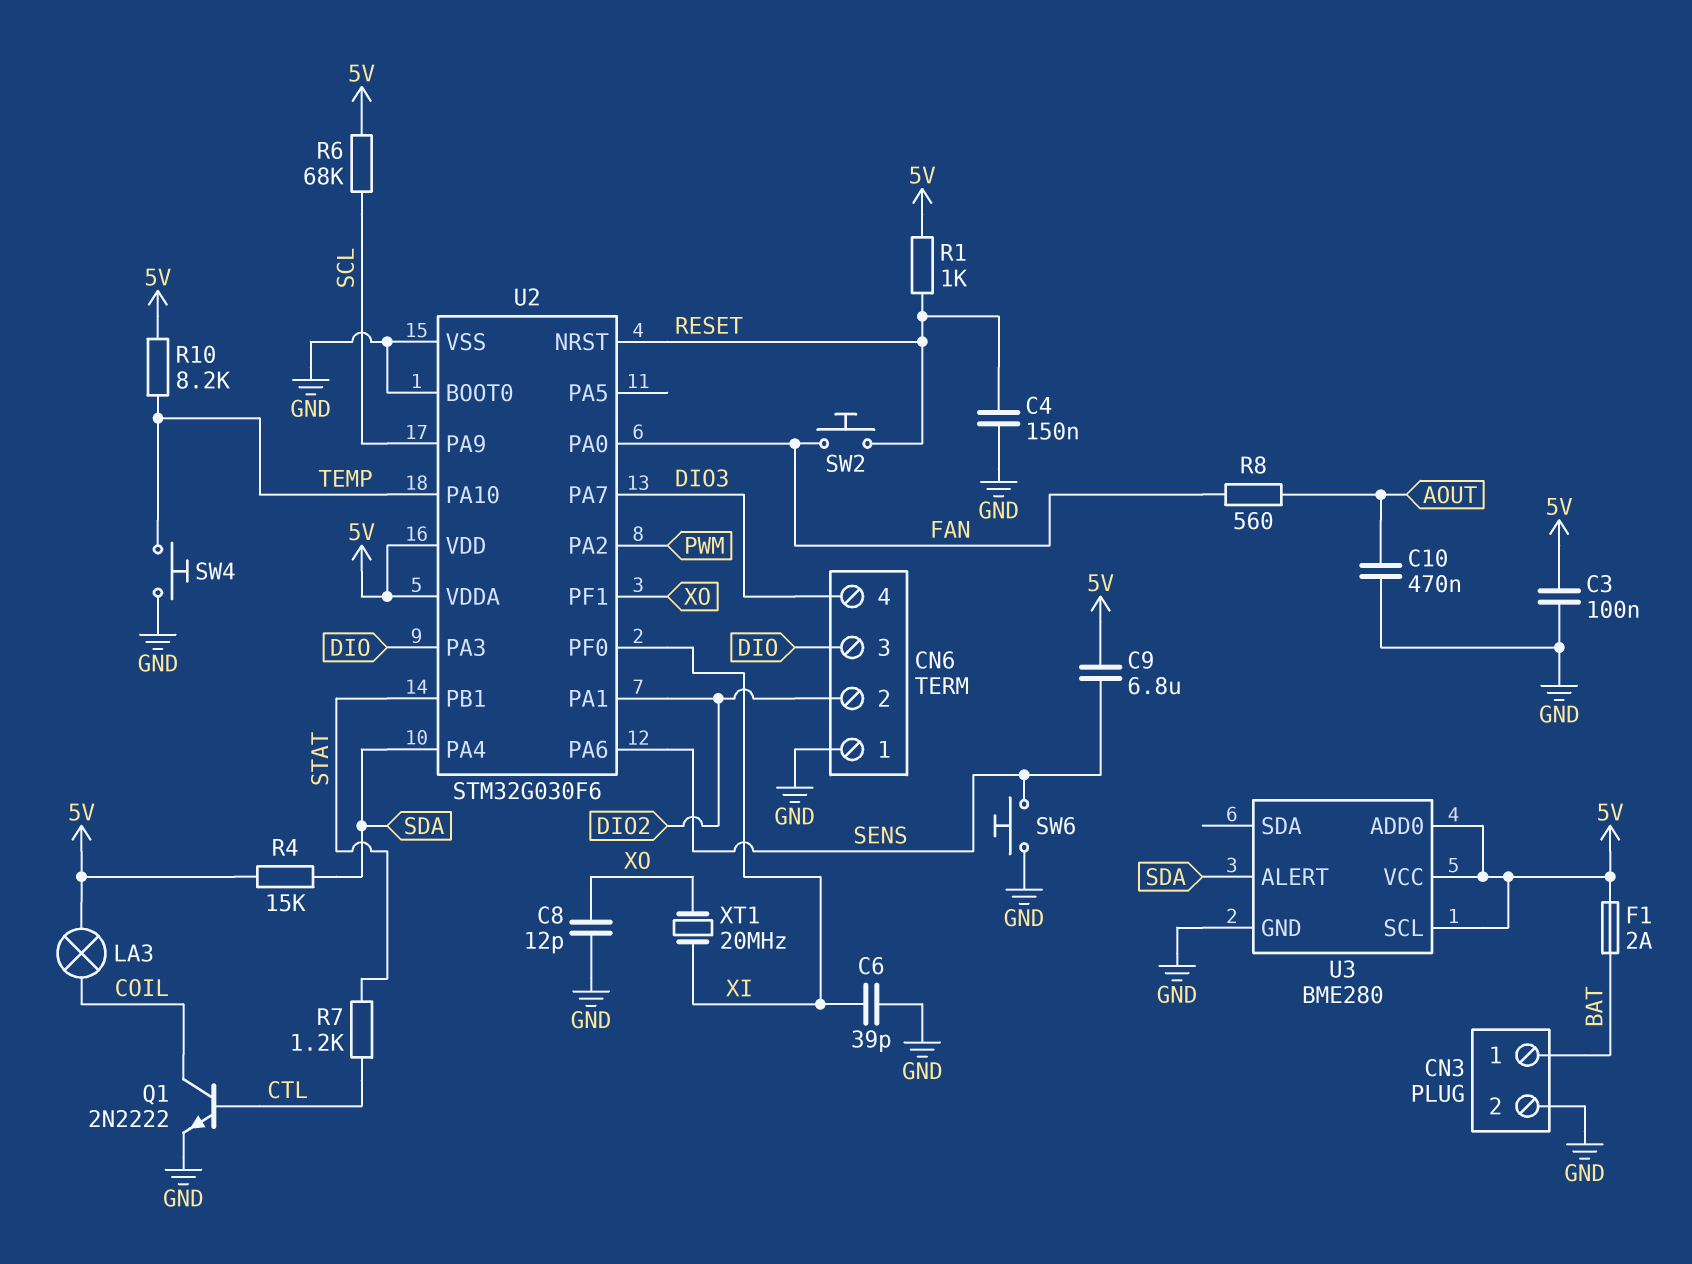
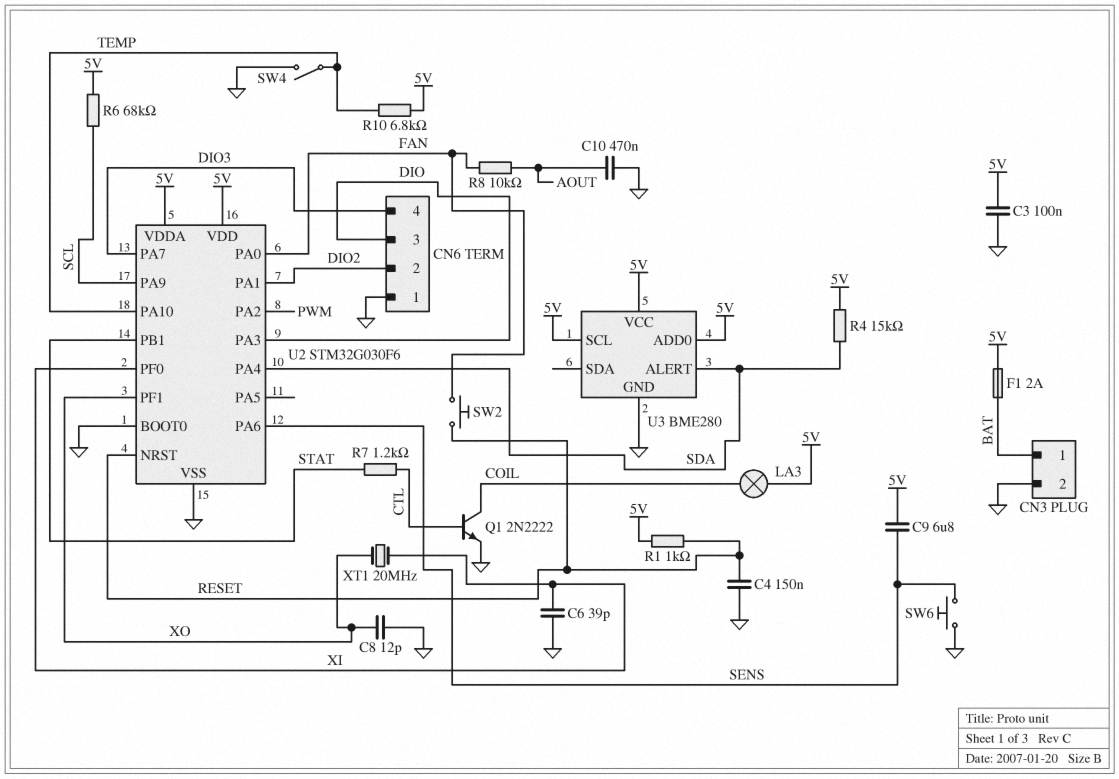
R8: 560 (AOUT, FAN) -> 10k (AOUT, FAN)
R10: 8.2k (5V, TEMP) -> 6.8k (5V, TEMP)
SW4: button (GND, TEMP) -> switch (GND, TEMP)

